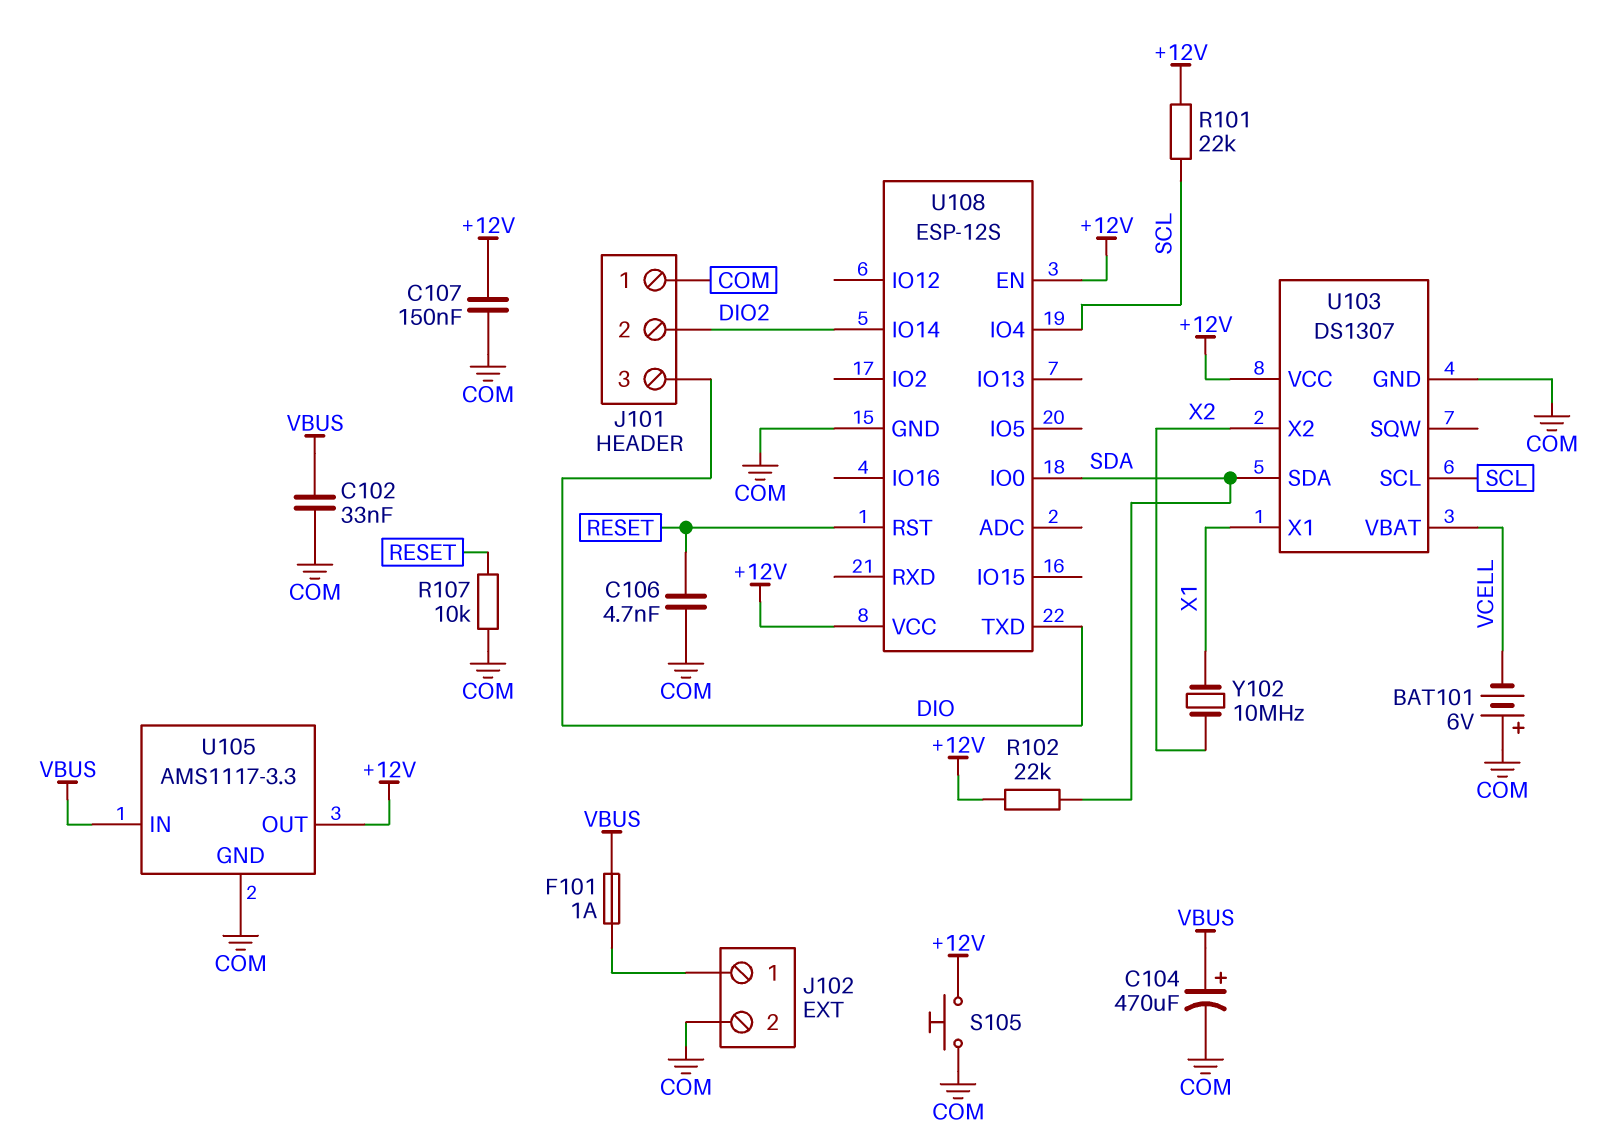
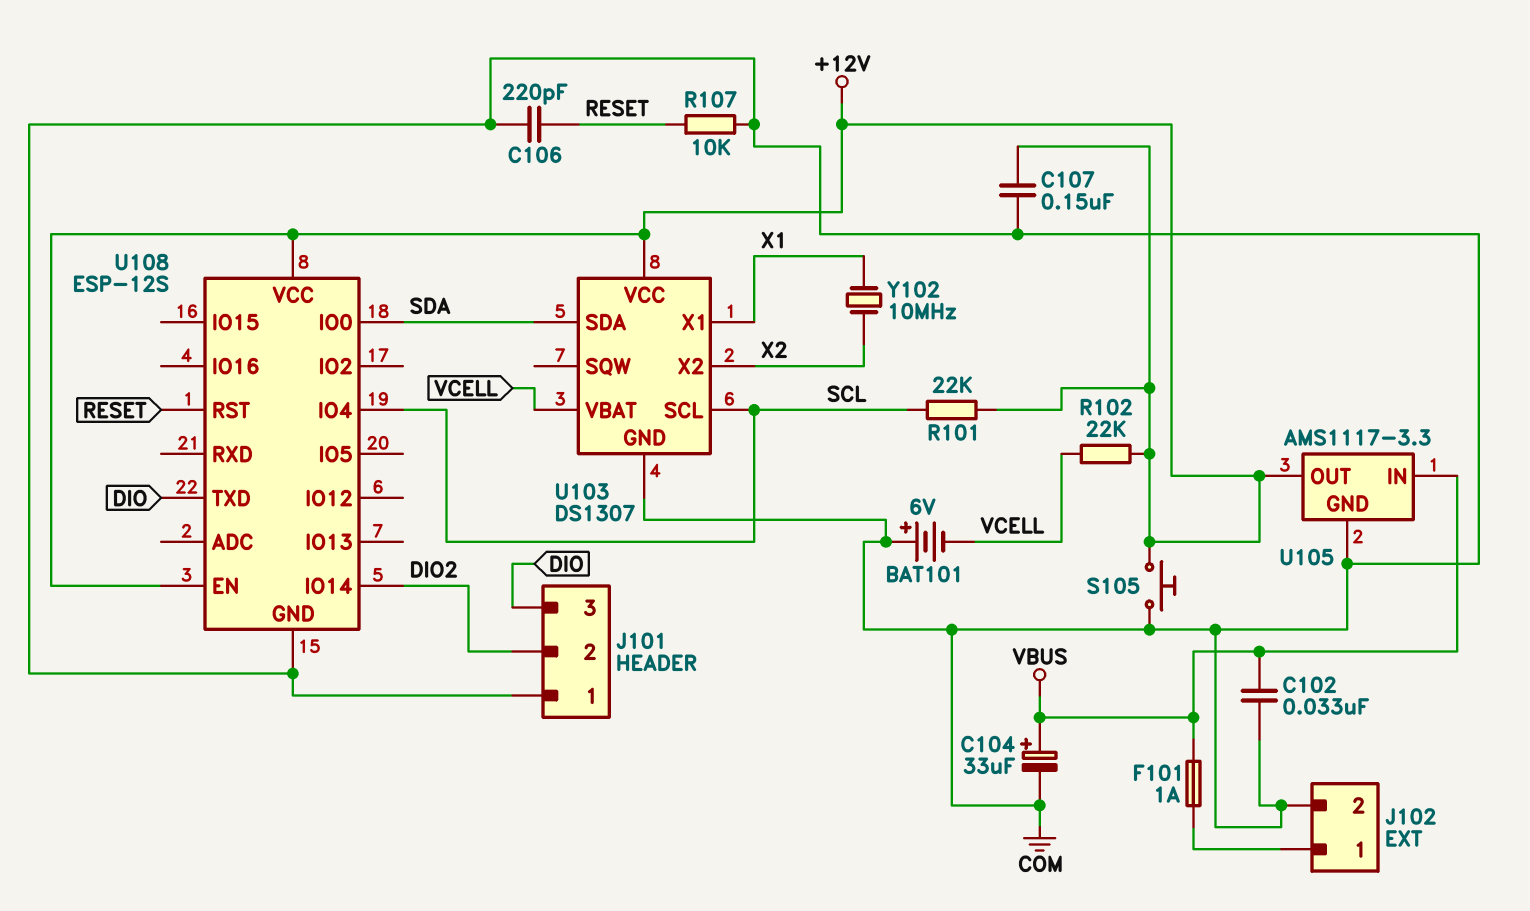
C104: 470uF (plus VBUS, minus COM) -> 33uF (plus VBUS, minus COM)
C106: 4.7nF (COM, RESET) -> 220pF (COM, RESET)
R102: 22k (+12V, SDA) -> 22k (+12V, VCELL)

